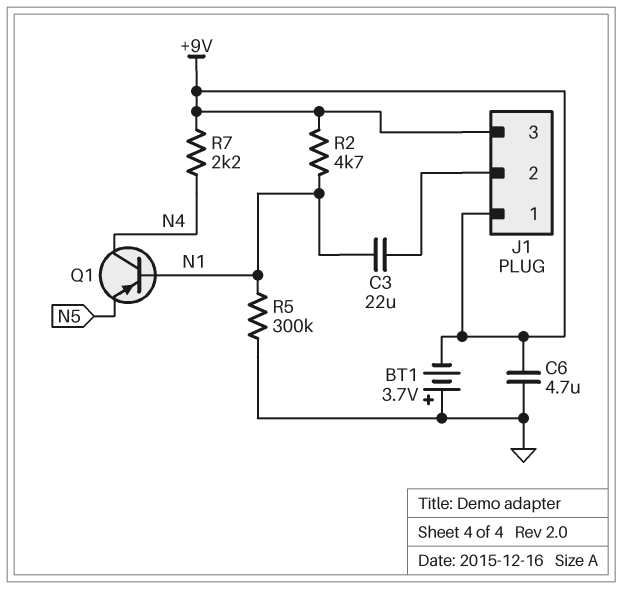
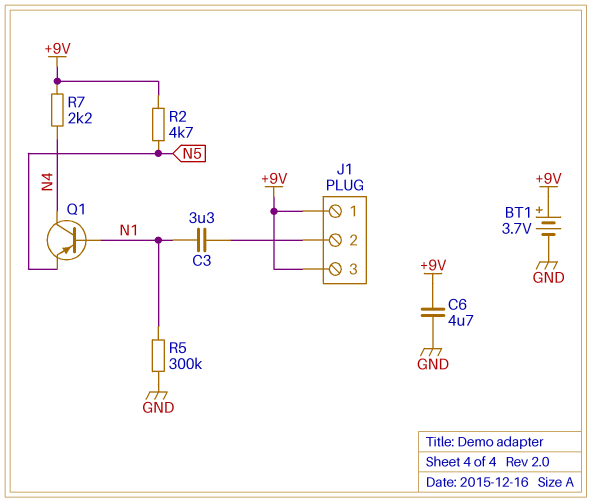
BT1: 3.7V (plus GND, minus +9V) -> 3.7V (plus +9V, minus GND)
C3: 22uF (J1/2, N1) -> 3.3uF (J1/2, N1)
R2: 4.7k (+9V, N1) -> 4.7k (+9V, N5)

